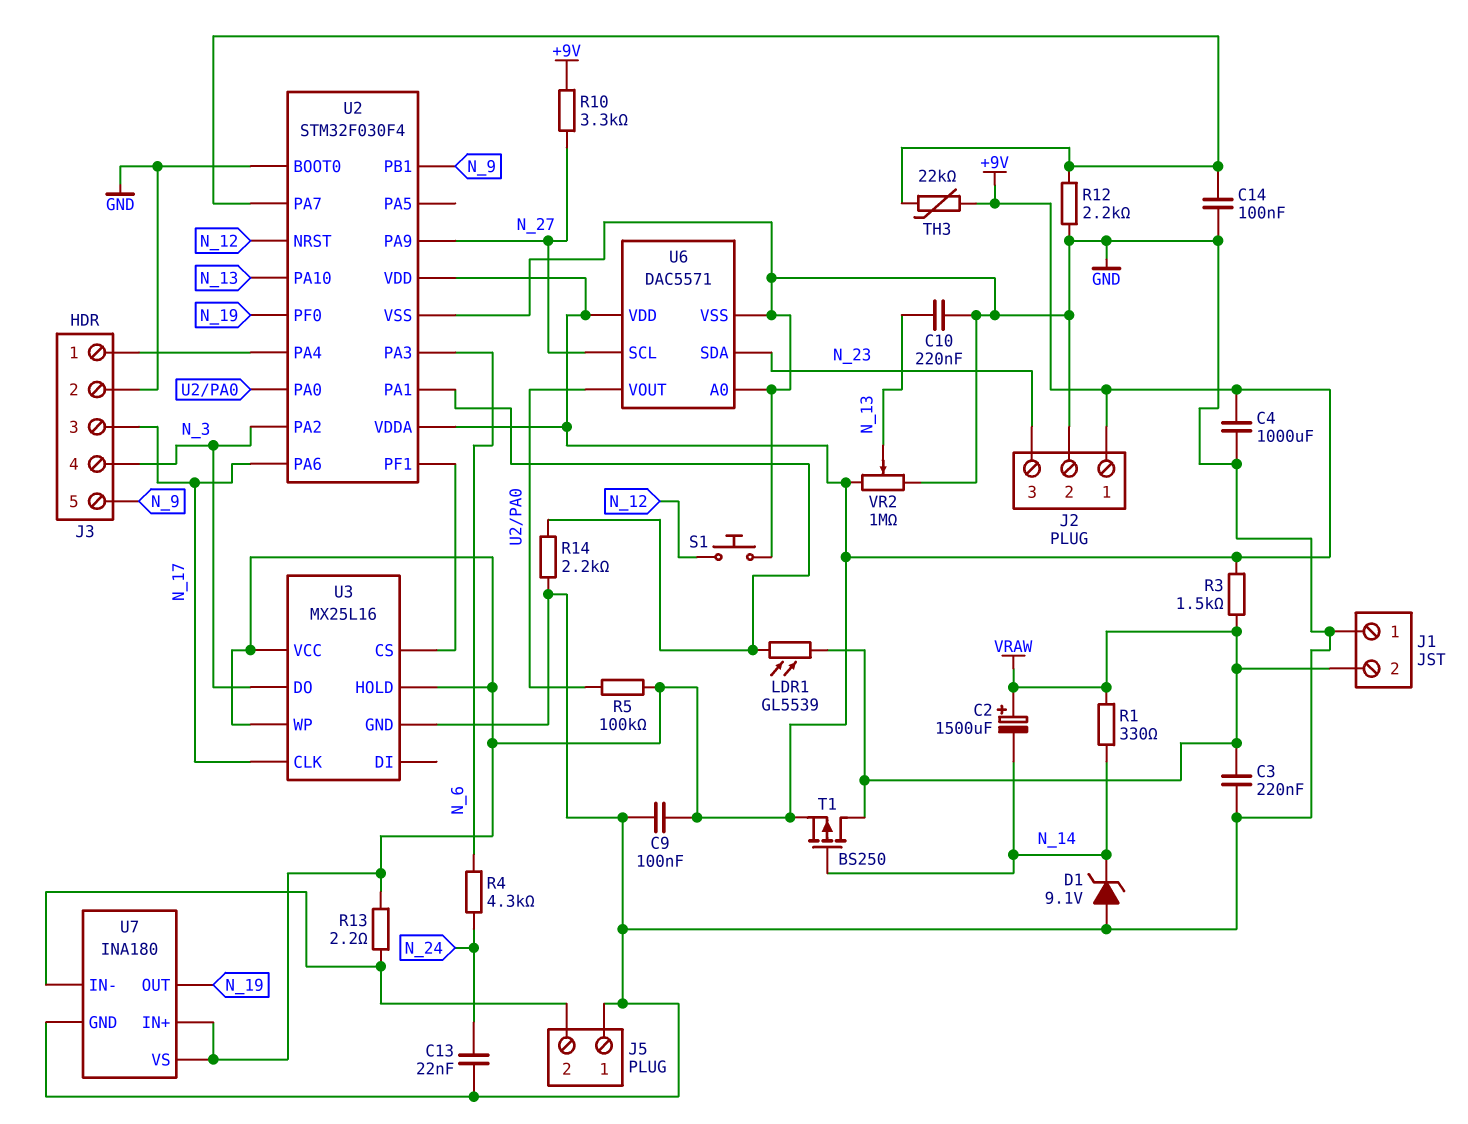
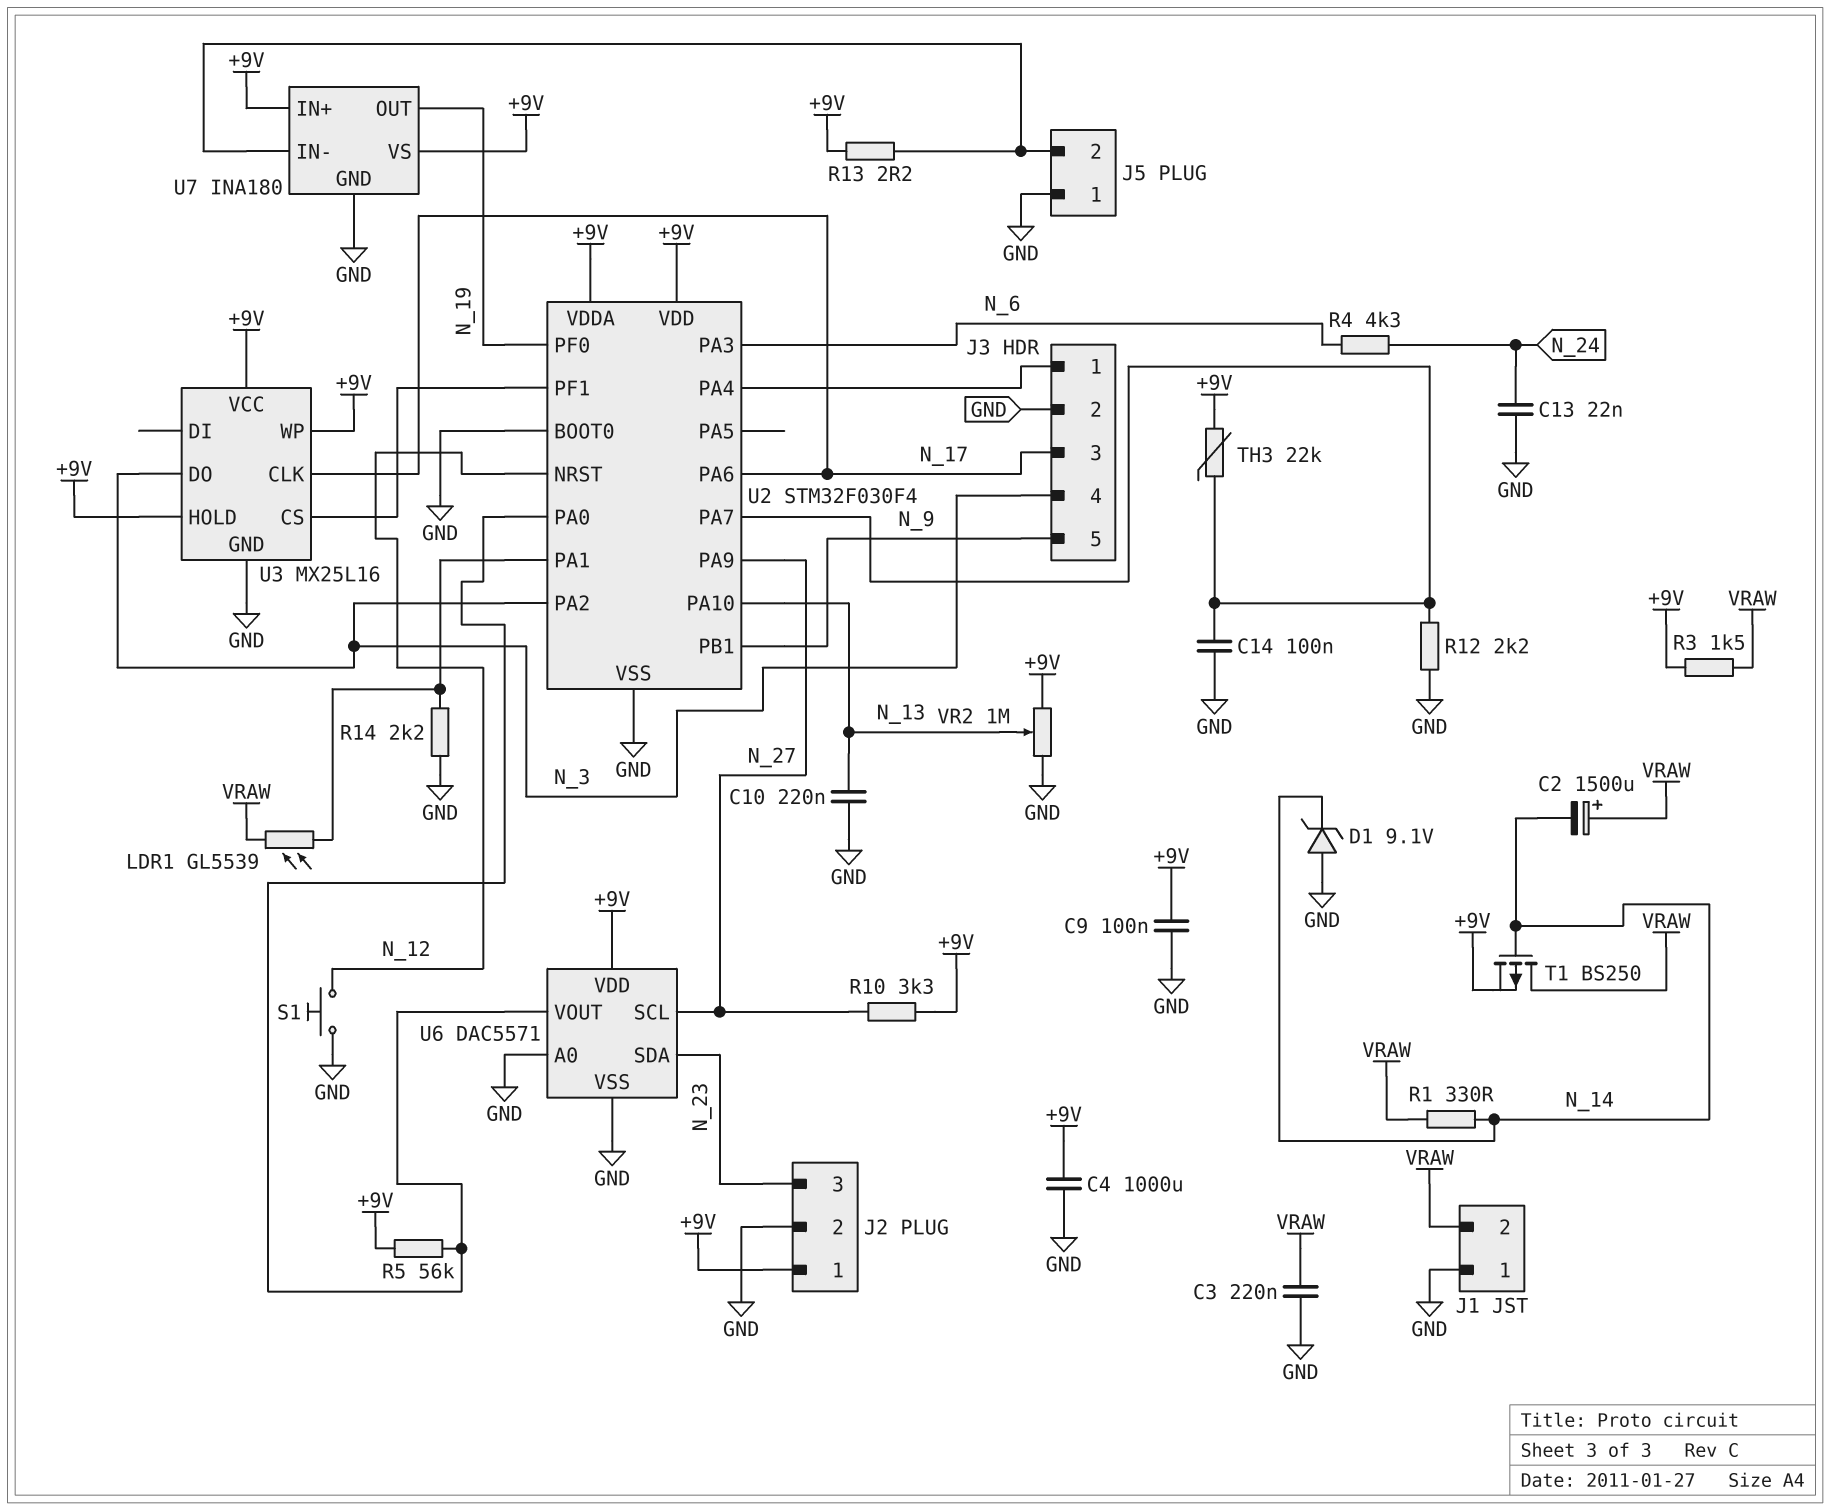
R5: 100k (+9V, U2/PA0) -> 56k (+9V, U2/PA0)

